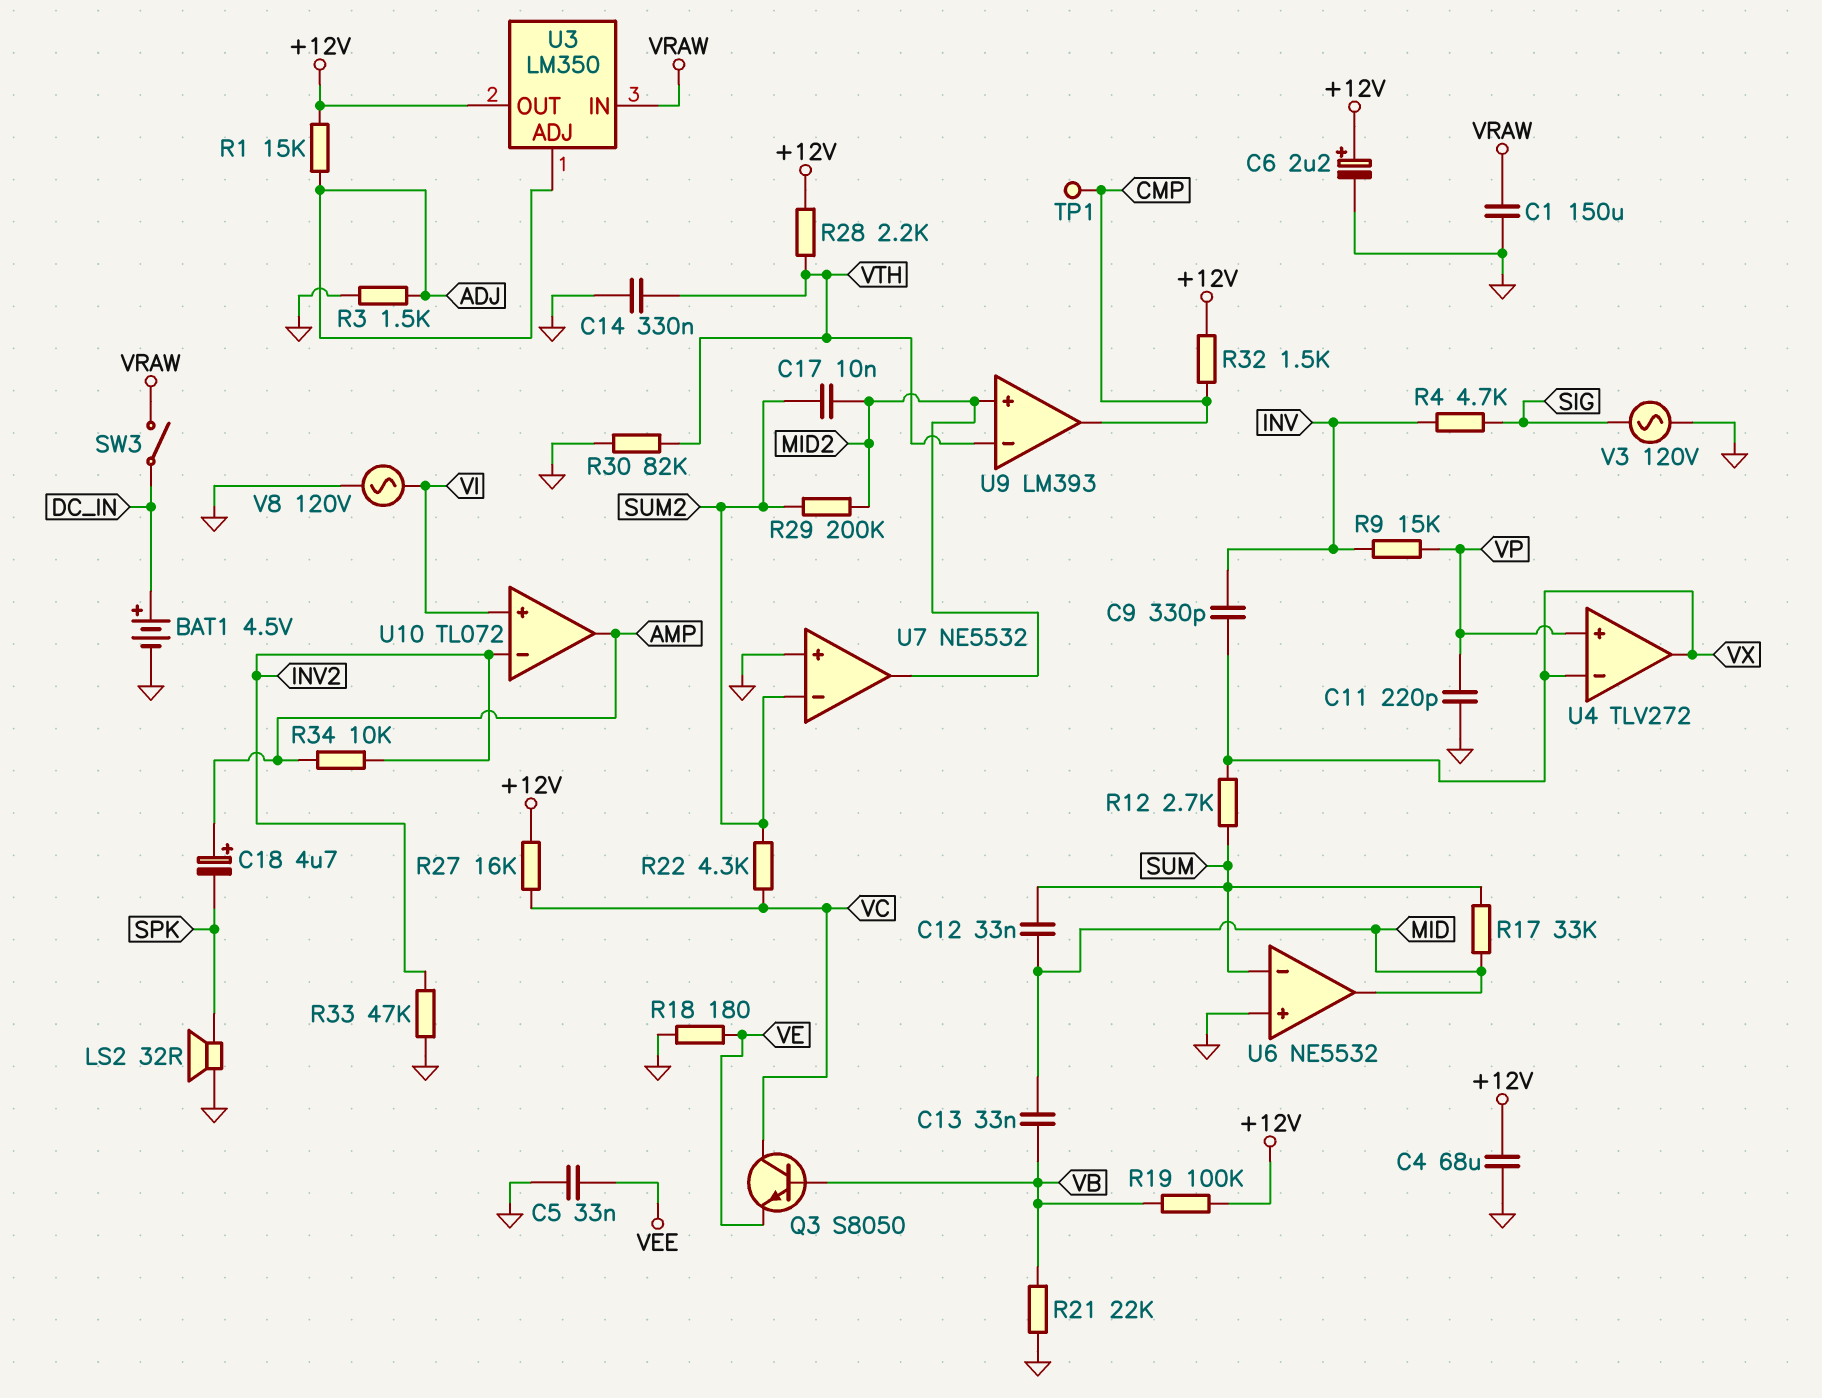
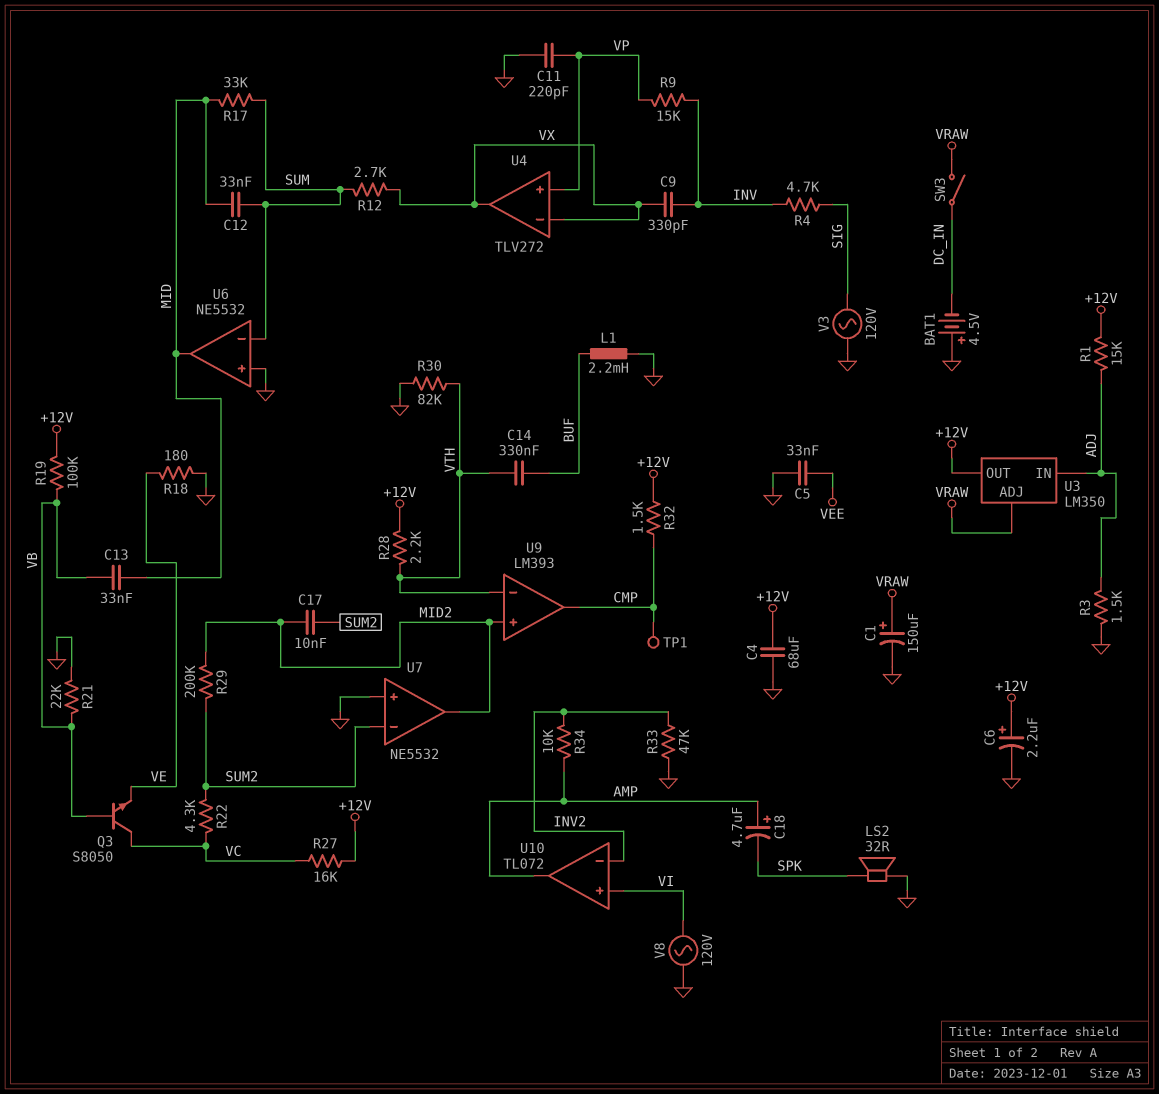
BAT1: 4.5V (plus DC_IN, minus GND) -> 4.5V (plus GND, minus DC_IN)
C1: 150uF (GND, VRAW) -> 150uF (plus VRAW, minus GND)
C14: 330nF (GND, VTH) -> 330nF (BUF, VTH)
L1: none -> 2.2mH (BUF, GND)
U3 pin ADJ: ADJ -> VRAW
U3 pin IN: VRAW -> ADJ

